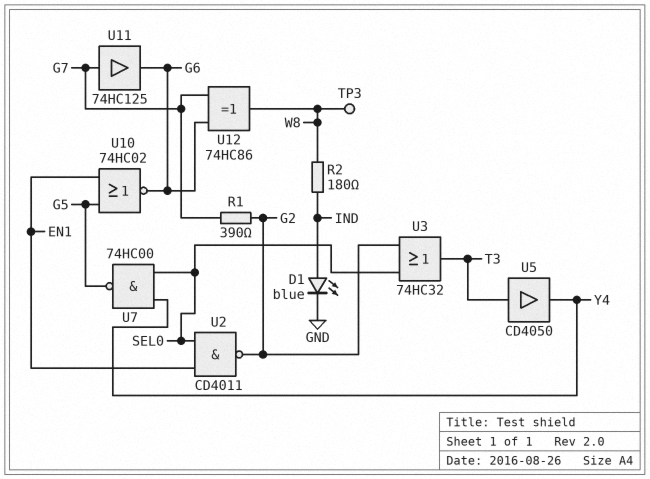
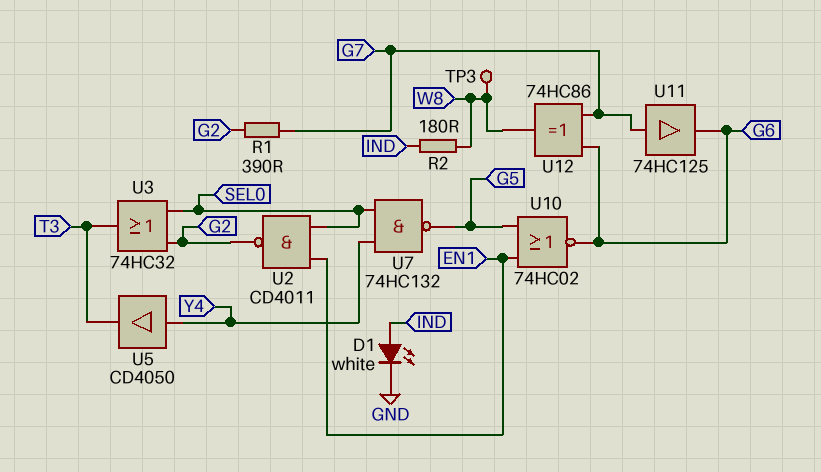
D1: LED blue (A IND, K GND) -> LED white (A IND, K GND)
U5: buffer CD4050 (in T3, out Y4) -> buffer CD4050 (in Y4, out T3)
U7: NAND 74HC00 (in SEL0, in Y4, out G5) -> NAND 74HC132 (in SEL0, in Y4, out G5)

